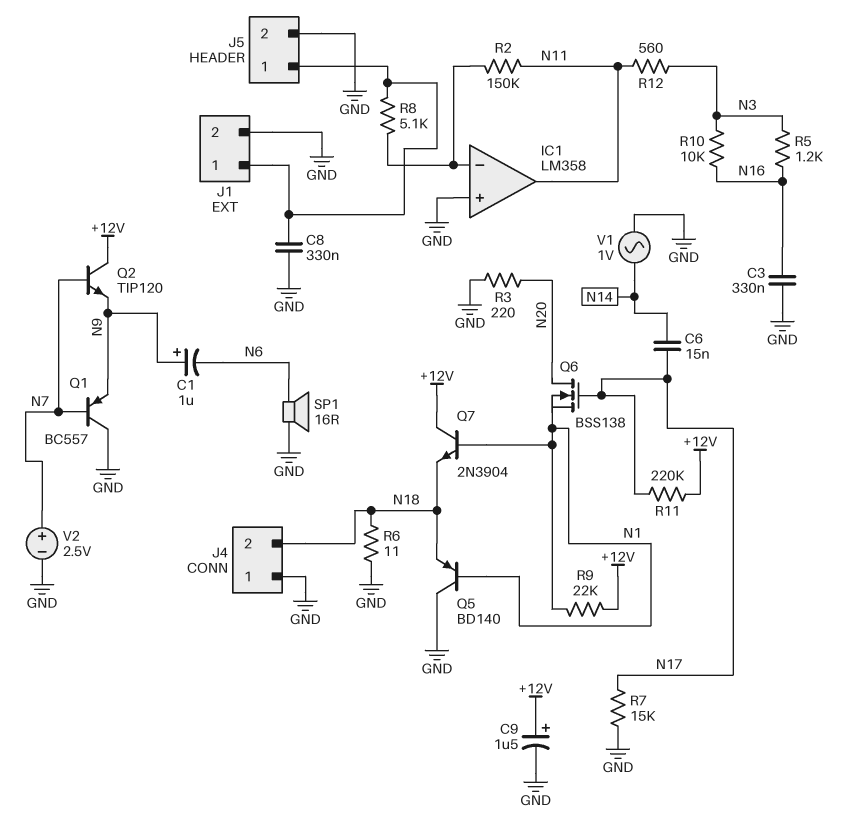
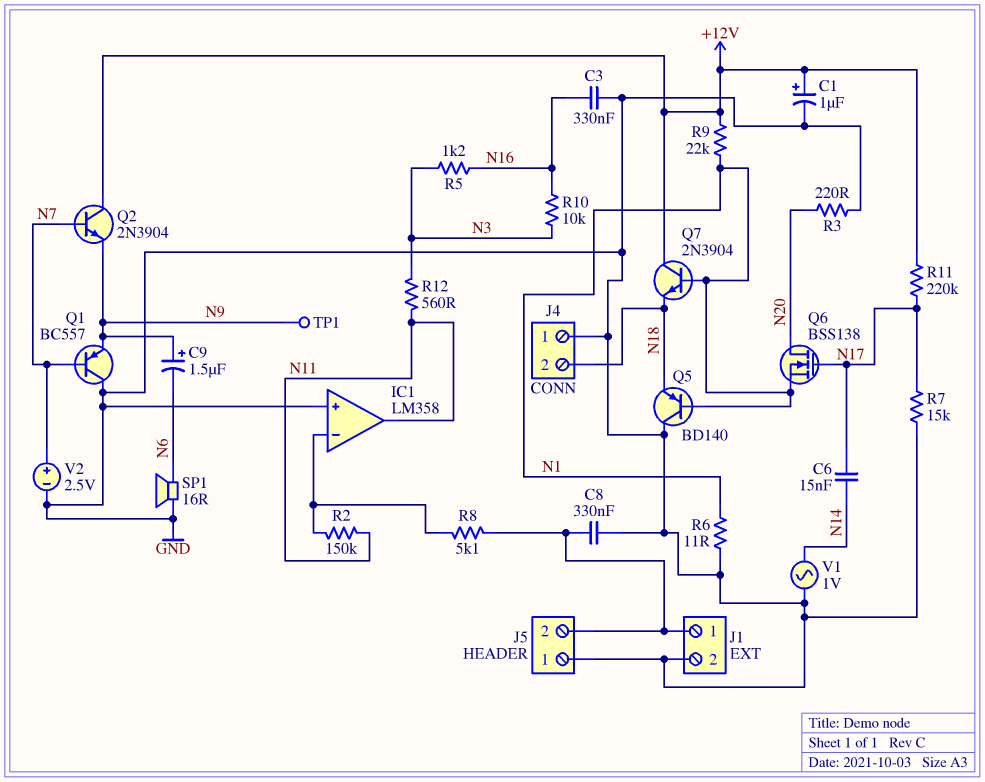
C1: 1uF (plus N9, minus N6) -> 1uF (plus +12V, minus GND)
C9: 1.5uF (plus +12V, minus GND) -> 1.5uF (plus N9, minus N6)
J5 pin 1: J1/1 -> GND
J5 pin 2: GND -> J1/1
Q2: NPN TIP120 (B N7, C +12V, E N9) -> NPN 2N3904 (B N7, C +12V, E N9)
R6: 11 (GND, N18) -> 11 (GND, N1)
TP1: none -> test point (N9)

